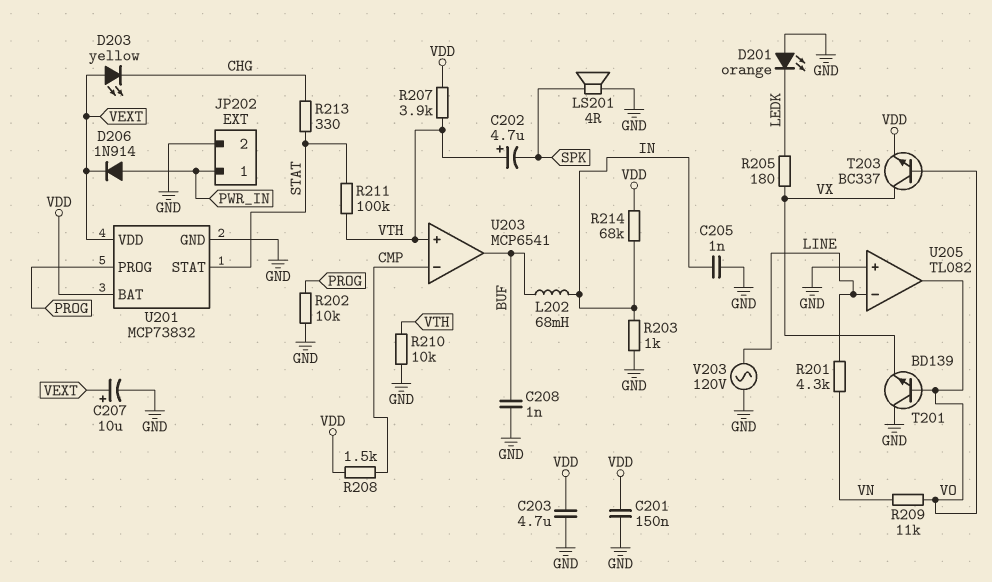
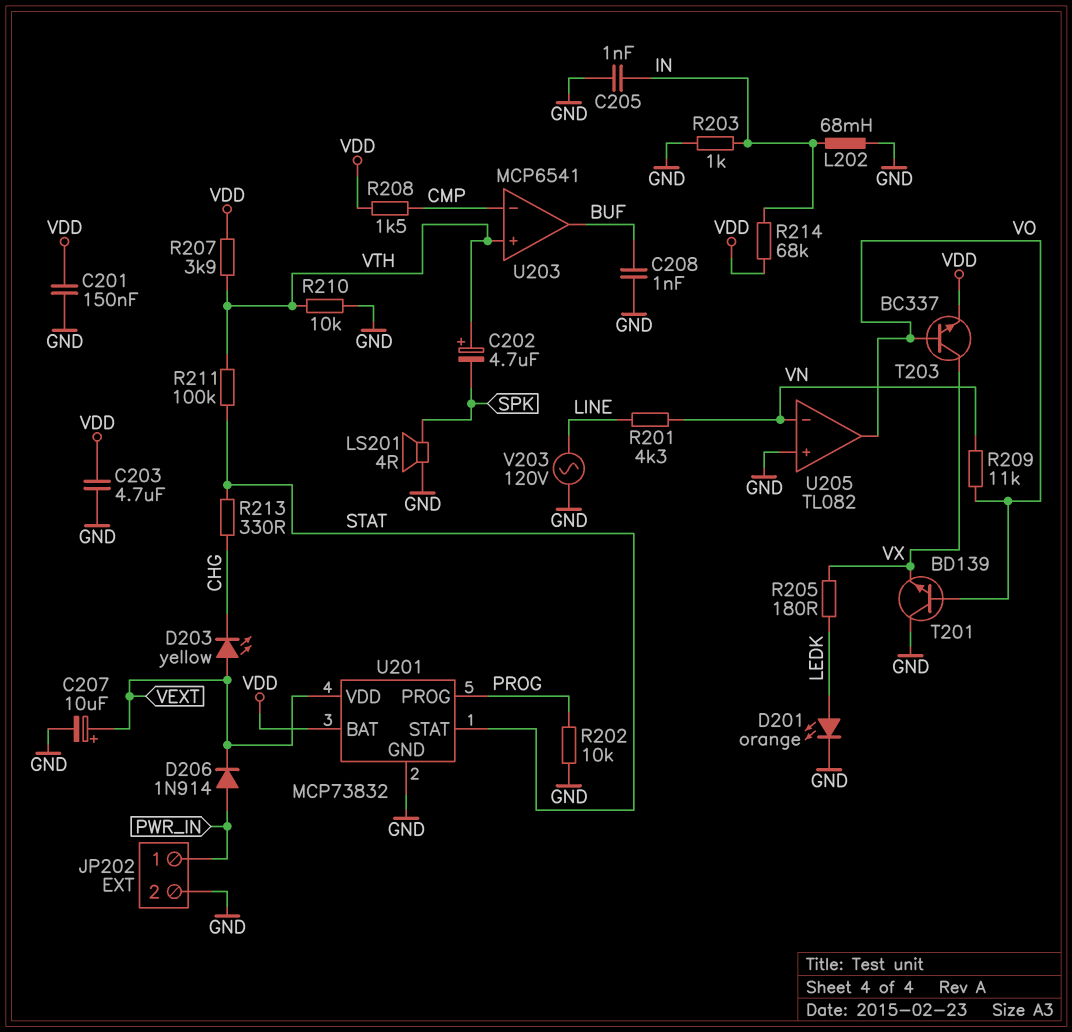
D201: LED orange (A GND, K LEDK) -> LED orange (A LEDK, K GND)
L202: 68mH (BUF, IN) -> 68mH (GND, IN)
U205 pin in-: LINE -> VN

